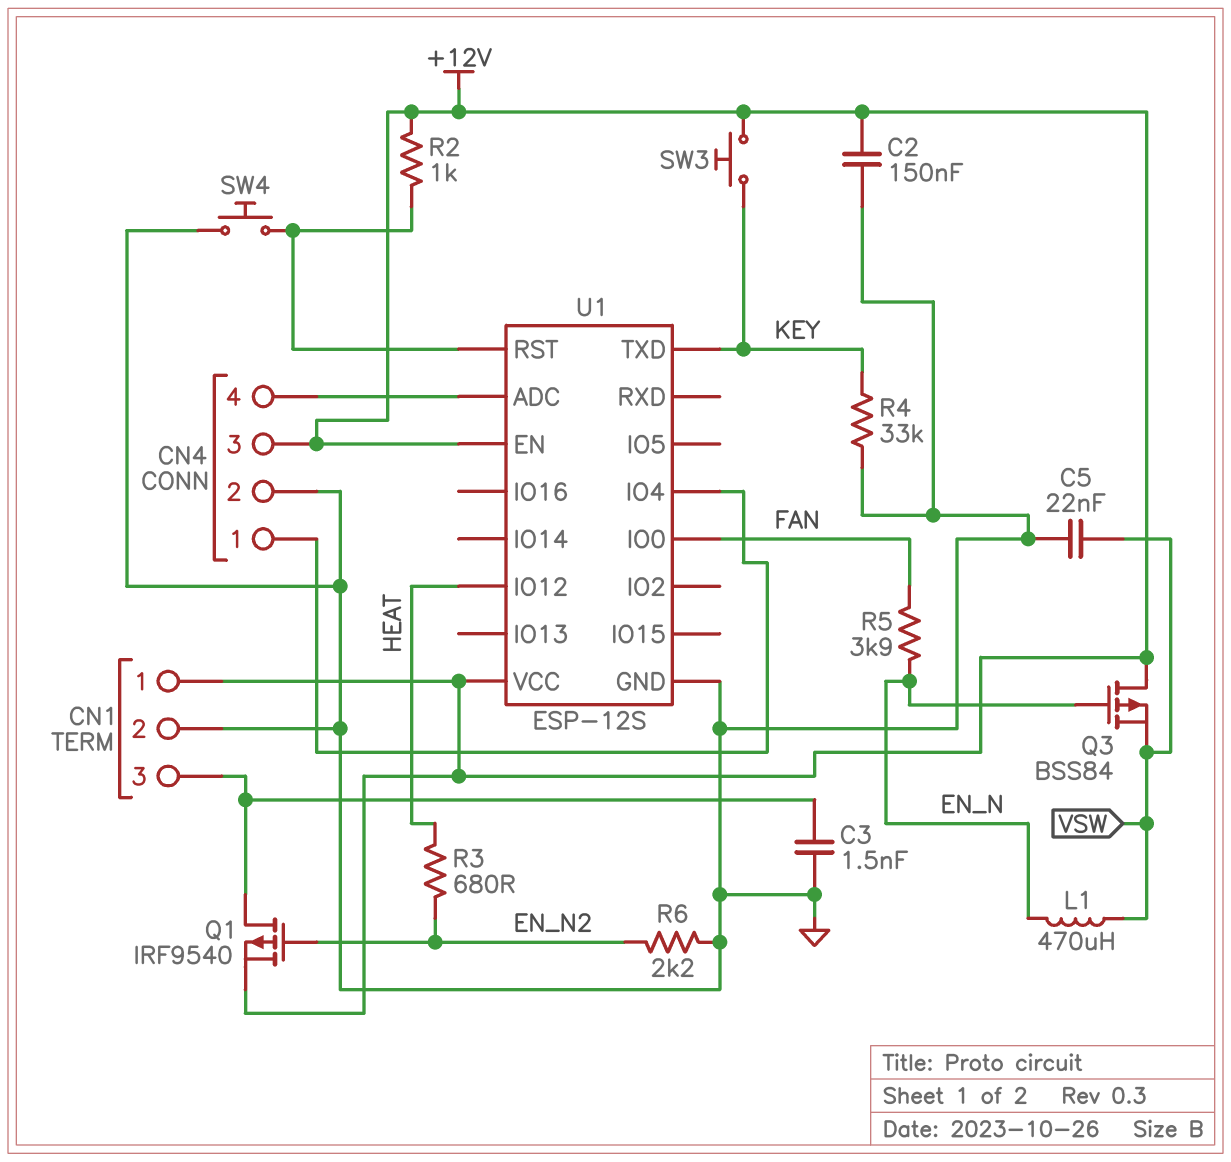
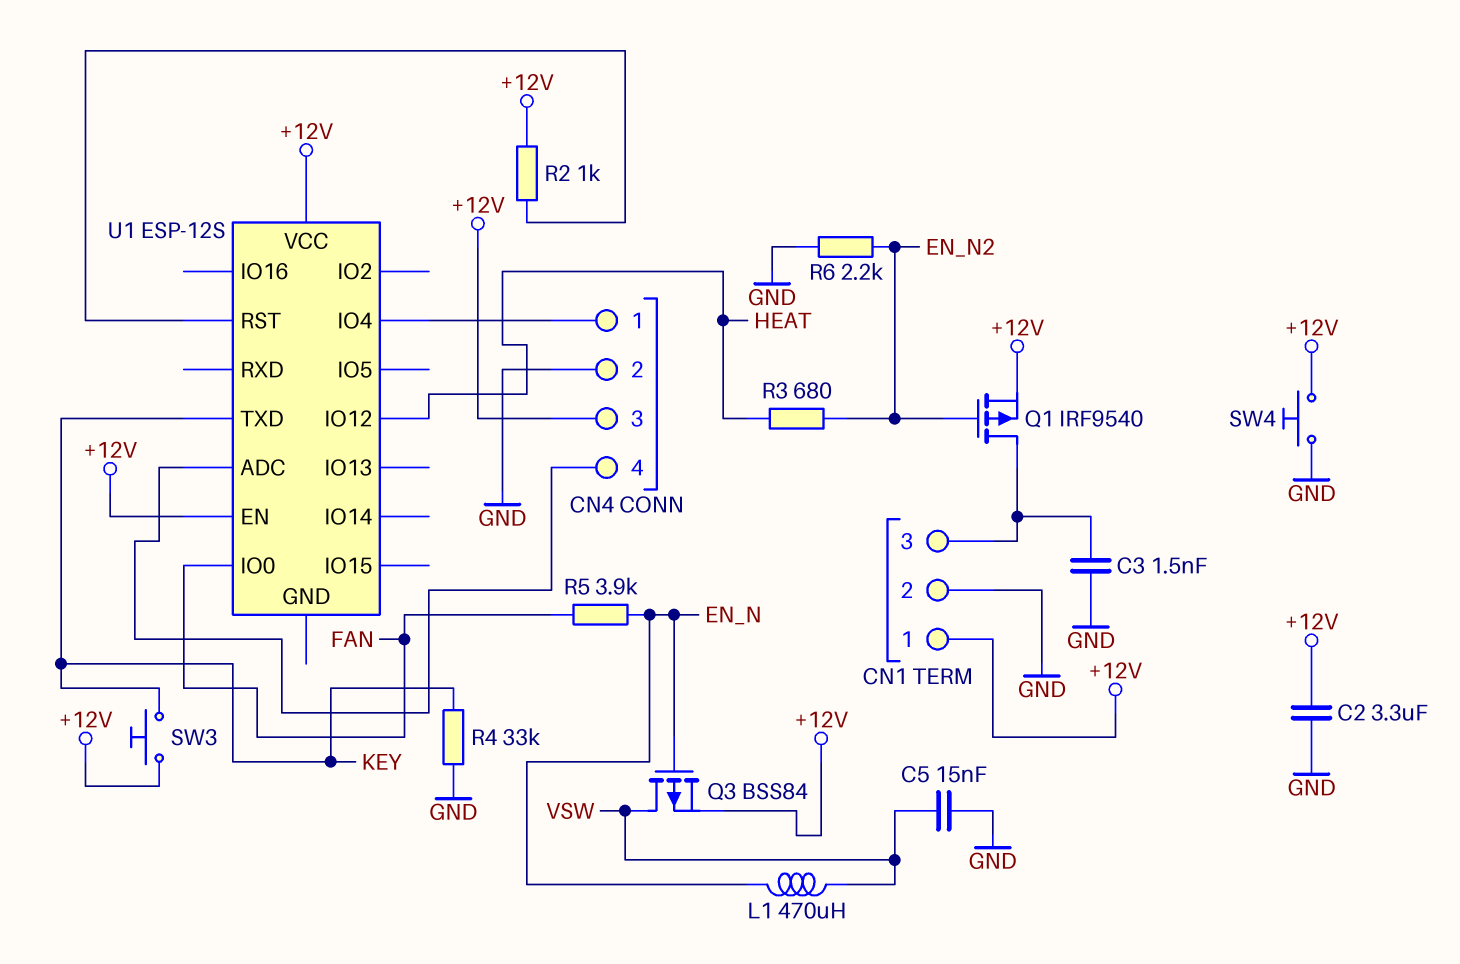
C2: 150nF (+12V, GND) -> 3.3uF (+12V, GND)
C5: 22nF (GND, VSW) -> 15nF (GND, VSW)
Q3: PMOS BSS84 (G EN_N, D +12V, S VSW) -> PMOS BSS84 (G EN_N, D VSW, S +12V)
SW4: button (GND, U1/RST) -> button (+12V, GND)
U1 pin GND: GND -> none

